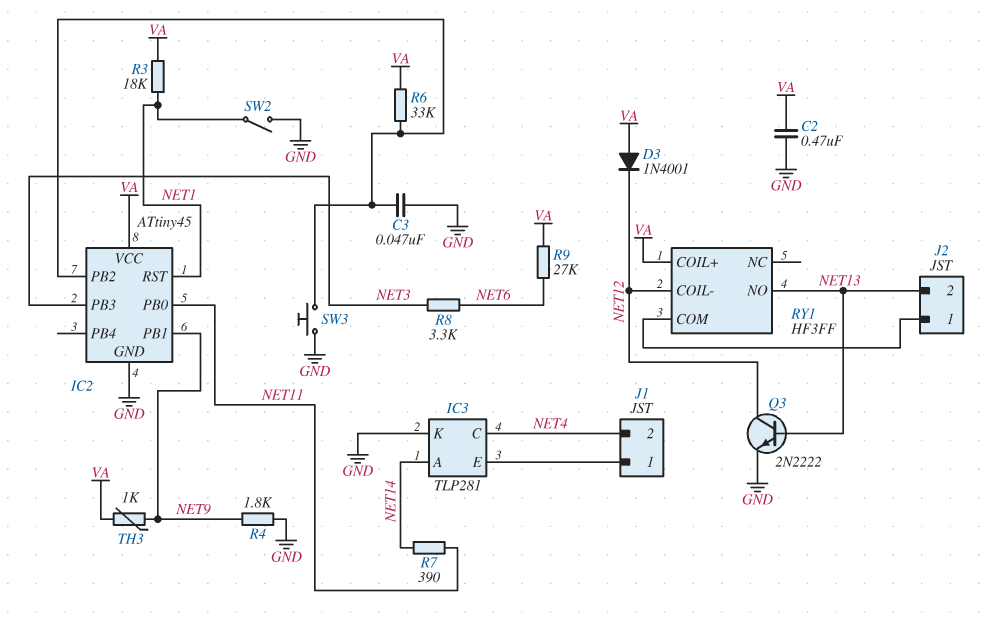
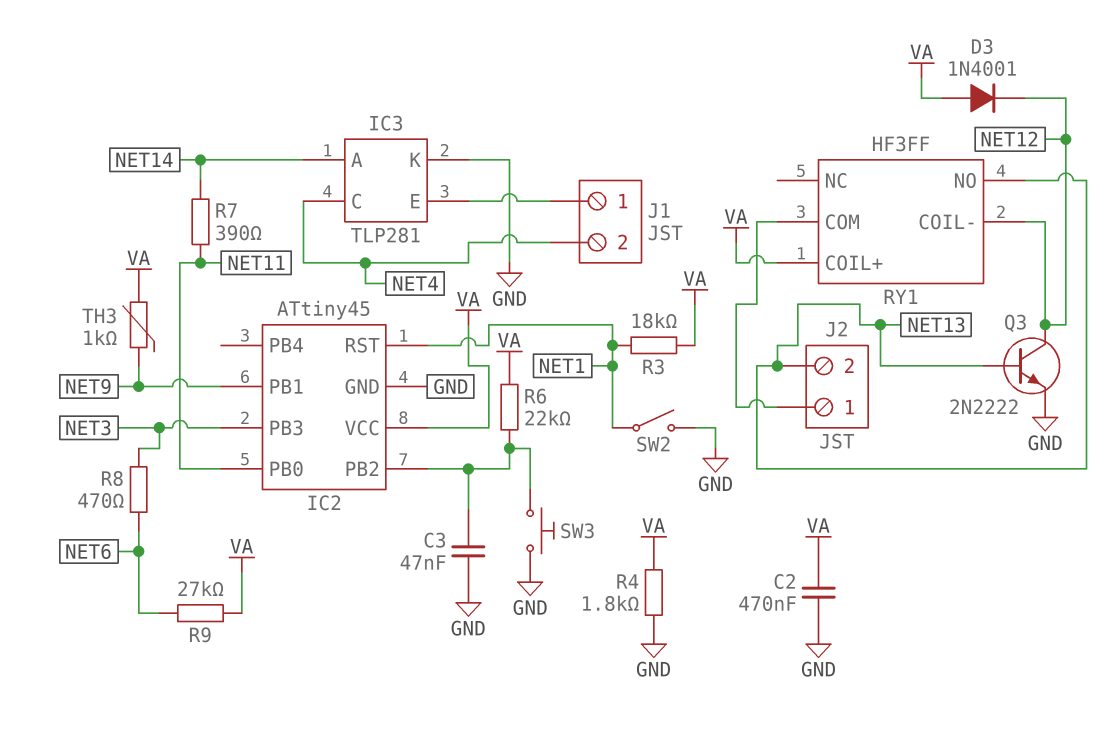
R4: 1.8k (GND, NET9) -> 1.8k (GND, VA)
R6: 33k (IC2/PB2, VA) -> 22k (IC2/PB2, VA)
R8: 3.3k (NET3, NET6) -> 470 (NET3, NET6)

